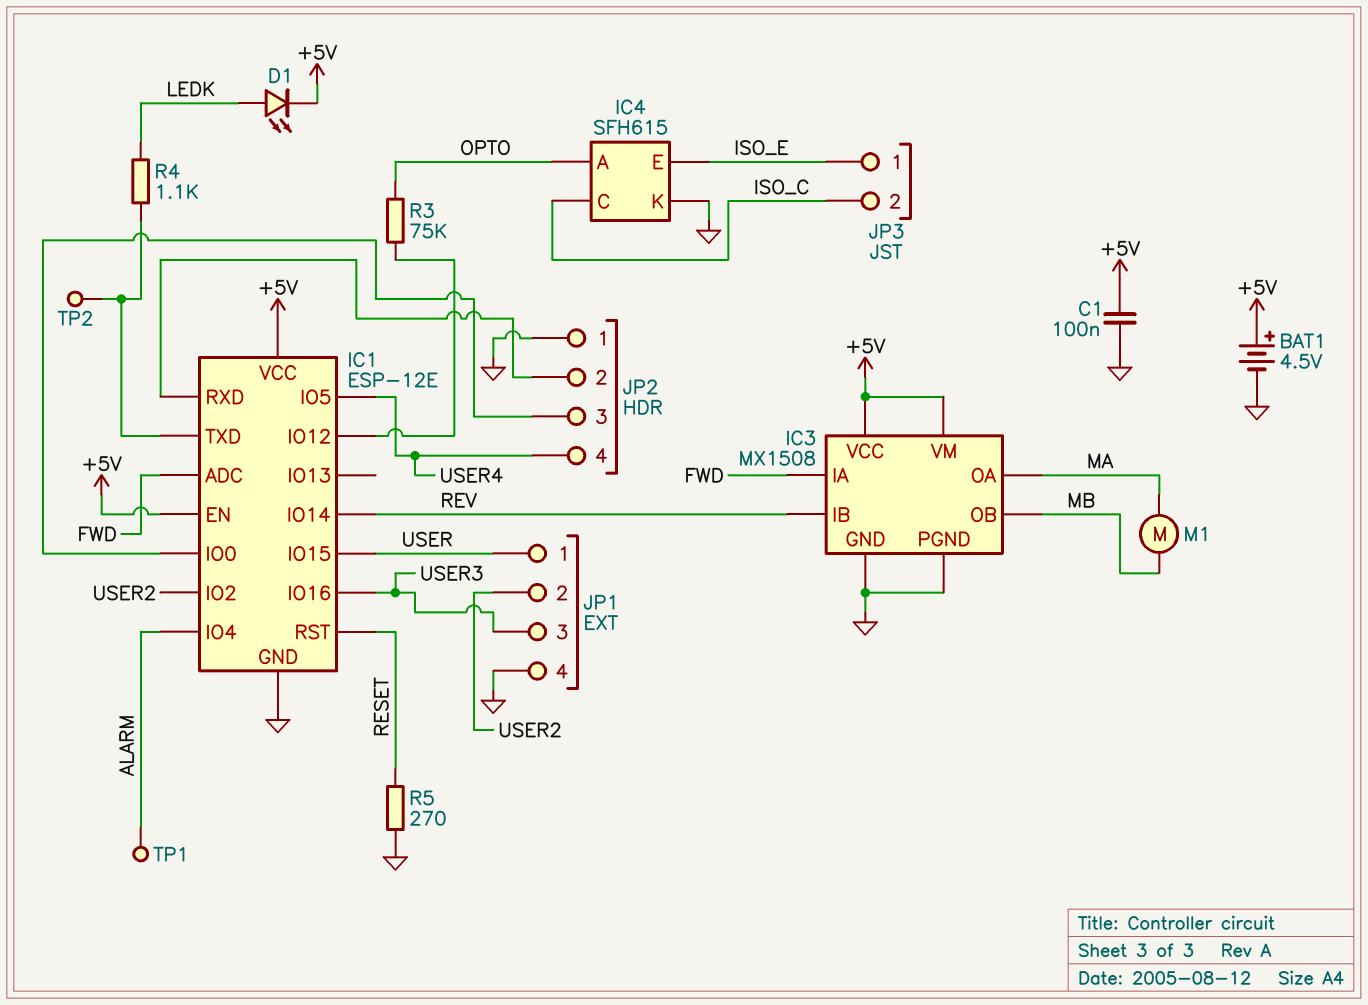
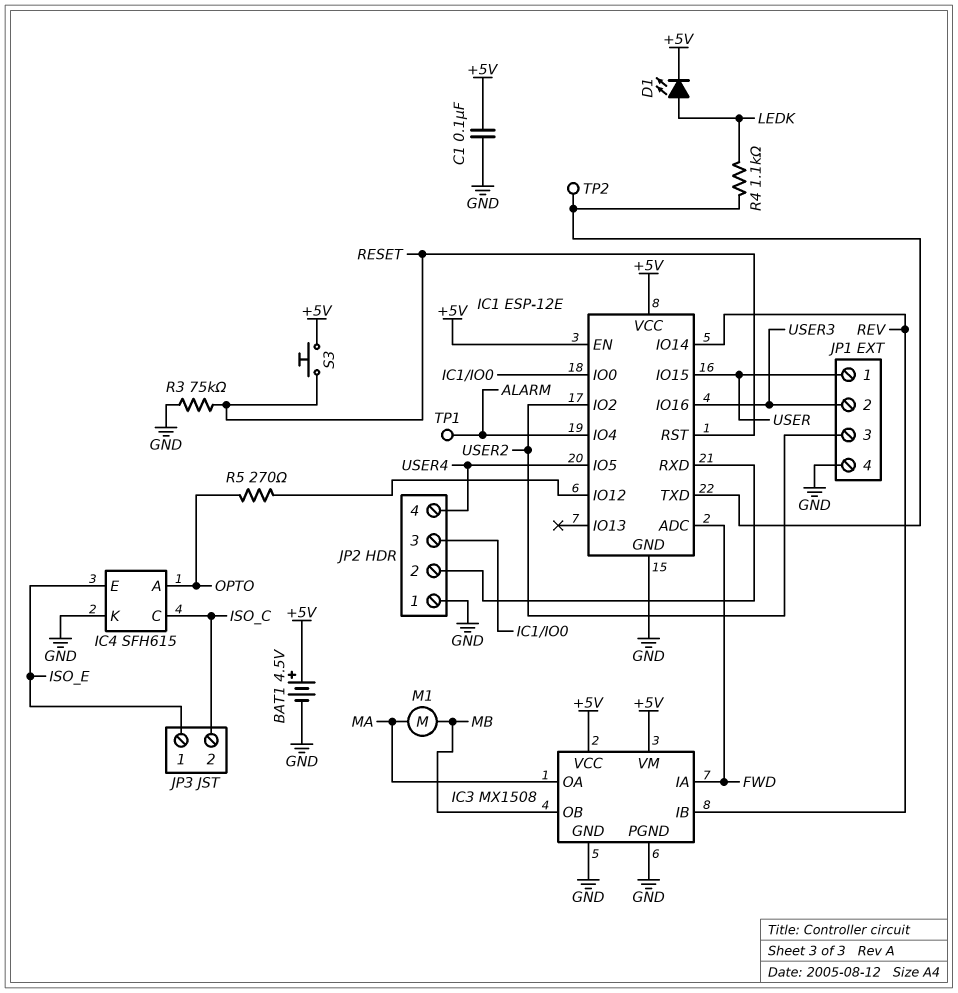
JP1 pin 2: USER2 -> USER3
JP1 pin 3: USER3 -> USER2
R3: 75k (IC1/IO12, OPTO) -> 75k (GND, RESET)
R5: 270 (GND, RESET) -> 270 (IC1/IO12, OPTO)
S3: none -> button (+5V, RESET)

